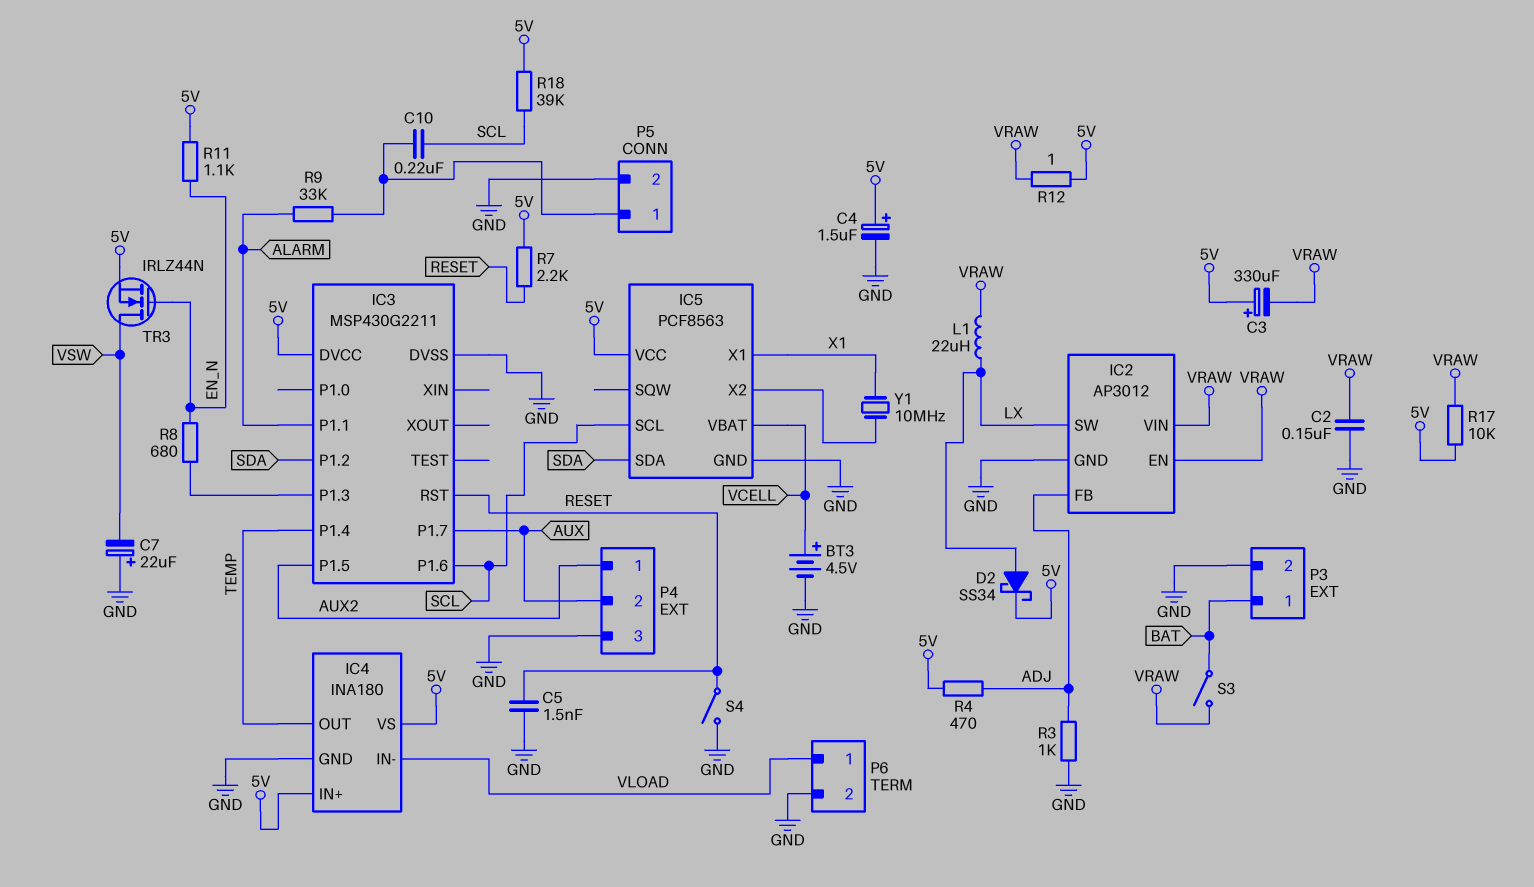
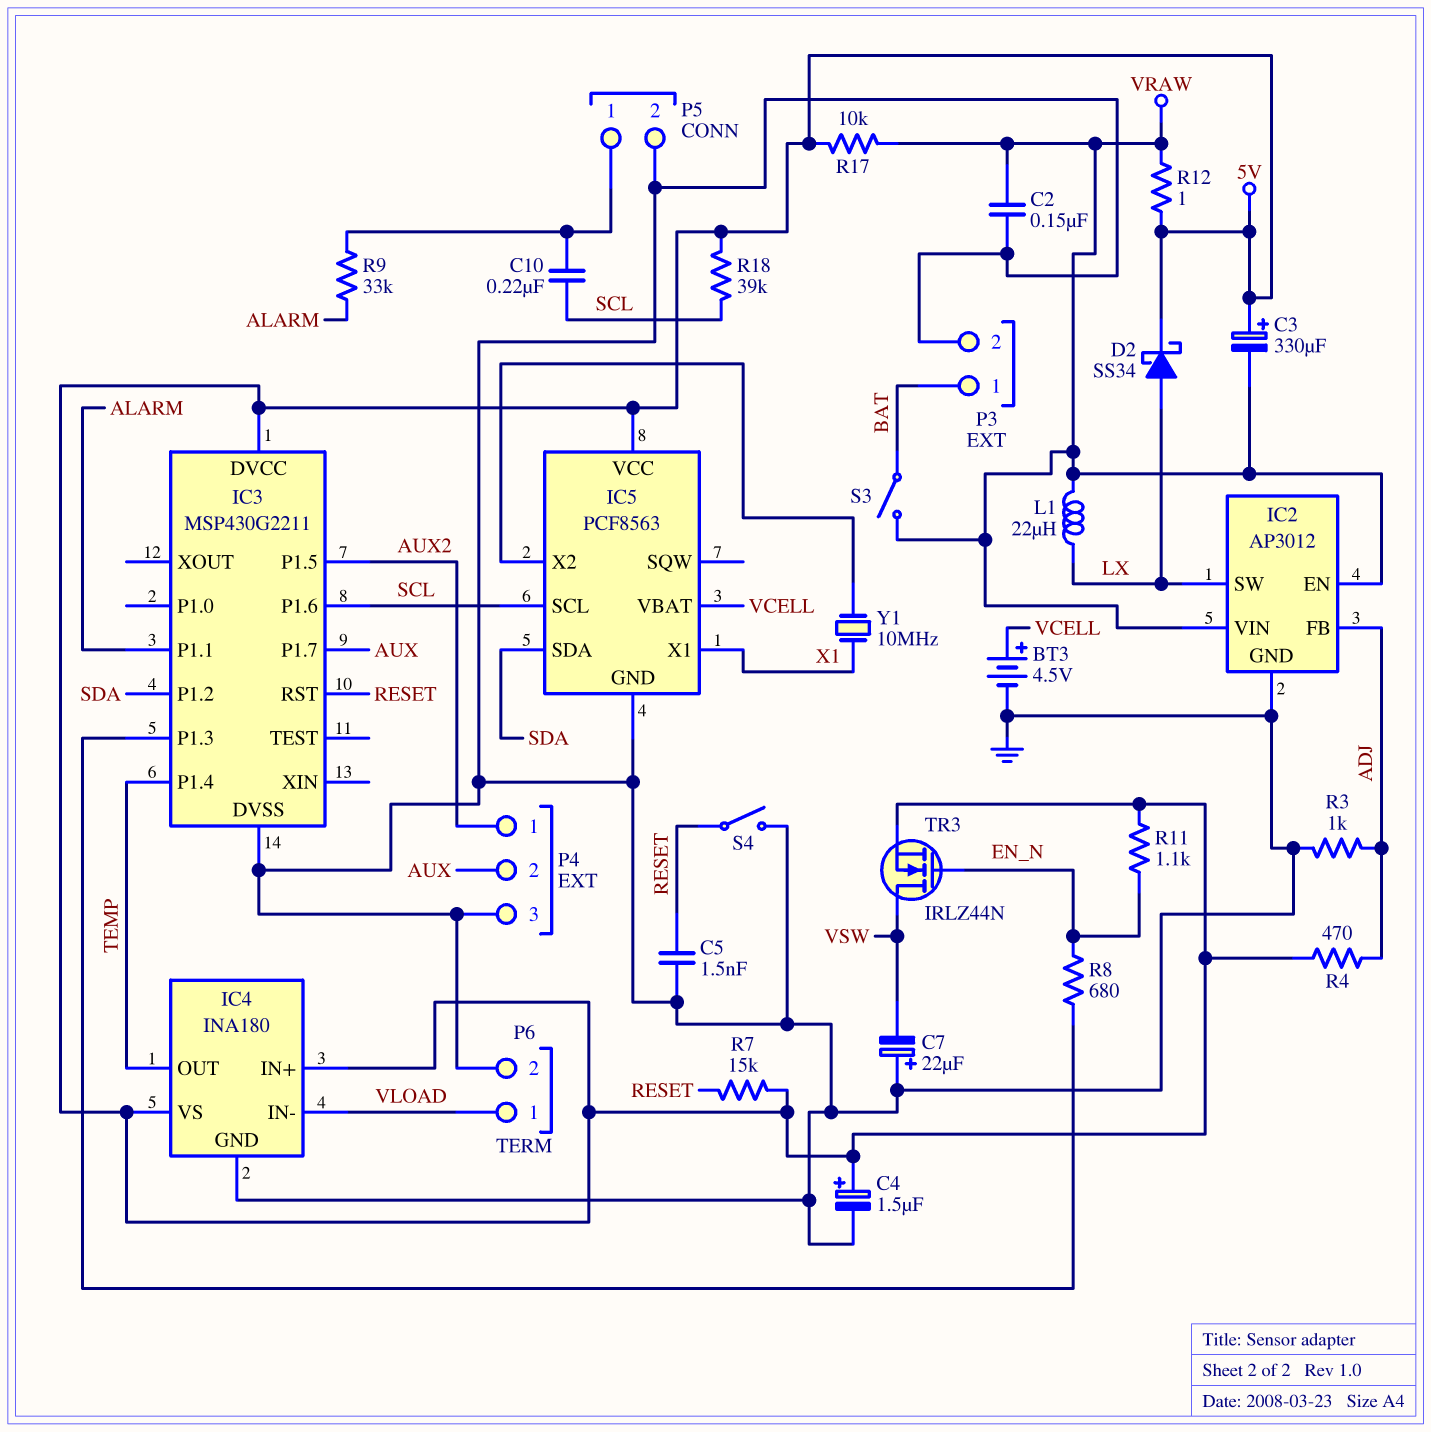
R7: 2.2k (5V, RESET) -> 15k (5V, RESET)

